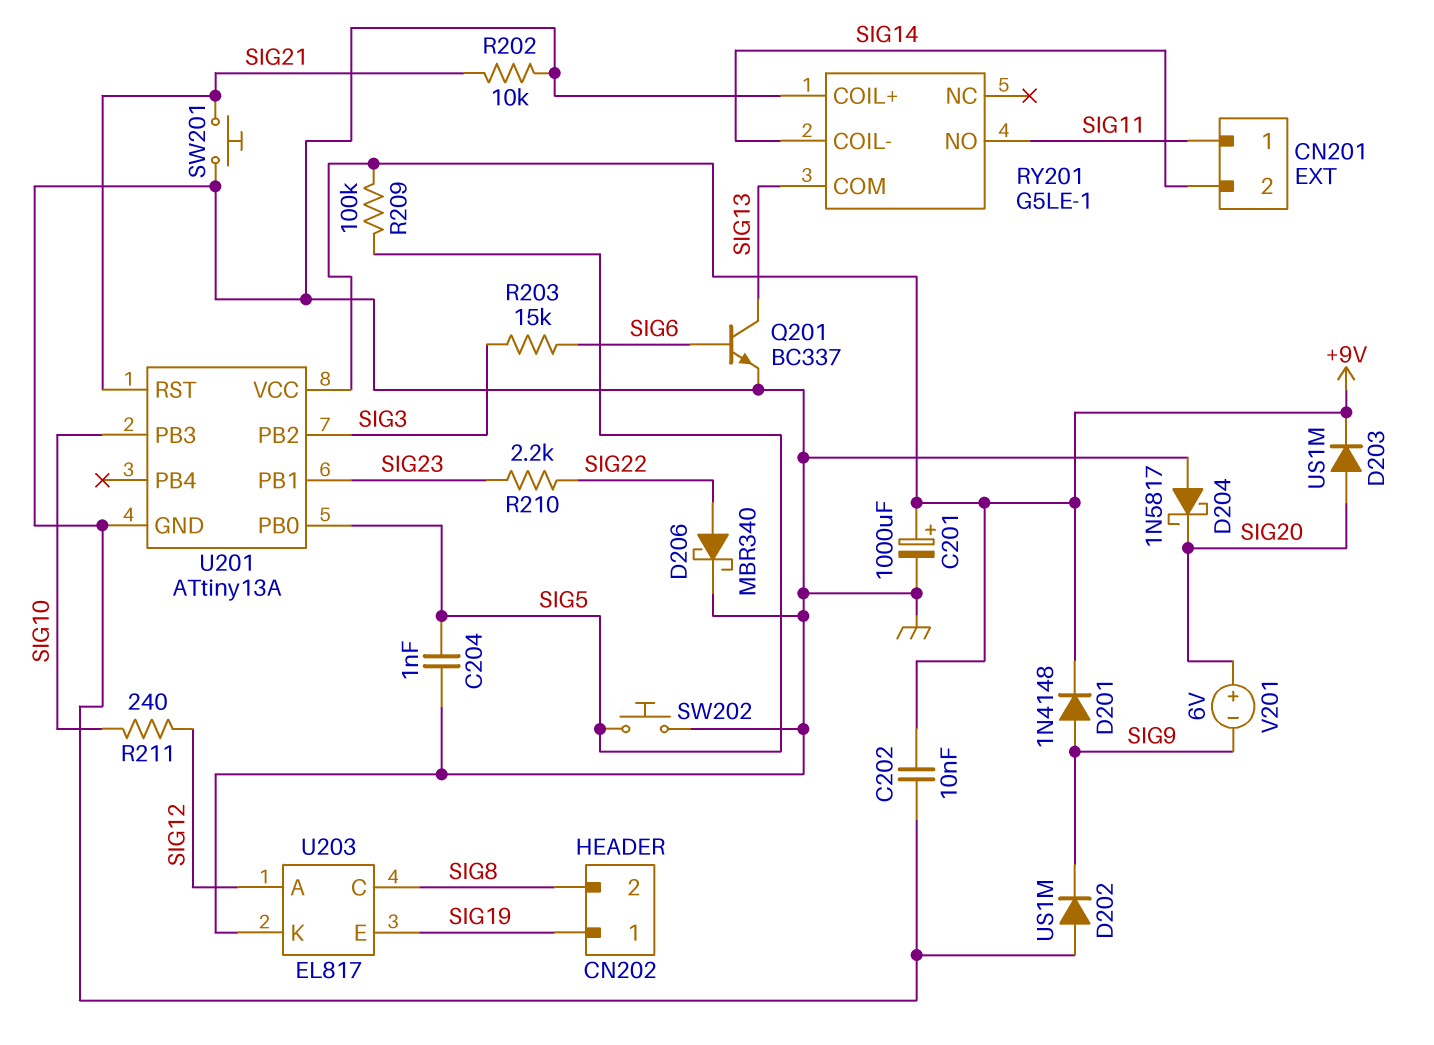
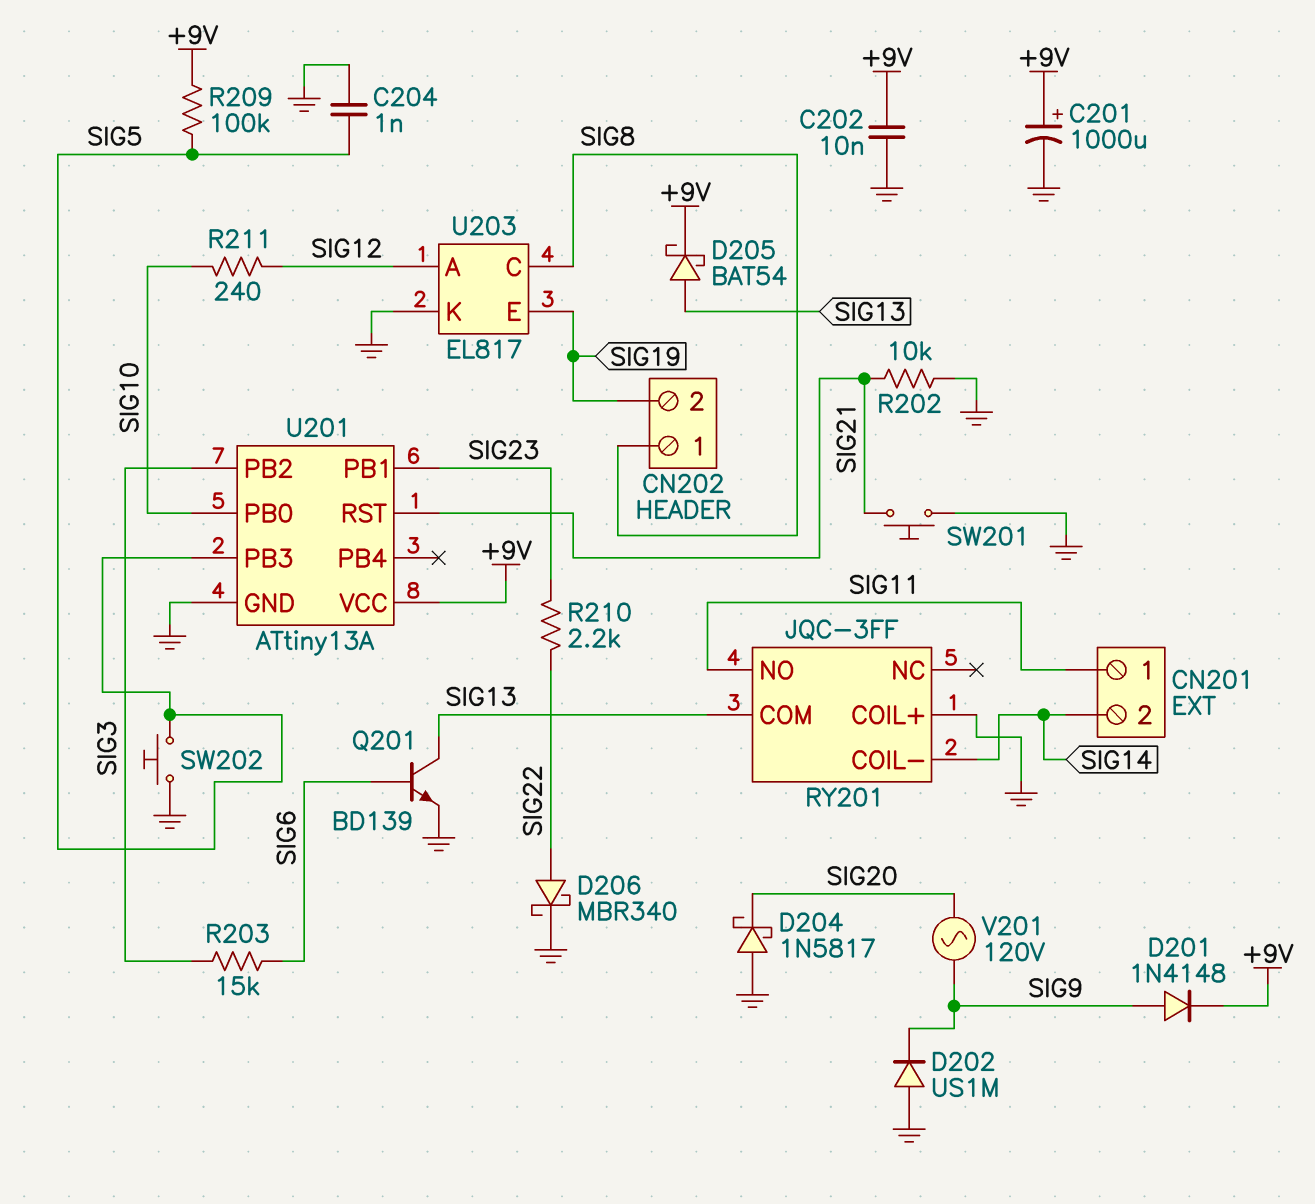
CN202 pin 1: SIG19 -> SIG8
CN202 pin 2: SIG8 -> SIG19
D203: diode US1M (A SIG20, K +9V) -> none
D205: none -> schottky BAT54 (A SIG13, K +9V)
Q201: NPN BC337 (B SIG6, C SIG13, E GND) -> NPN BD139 (B SIG6, C SIG13, E GND)
RY201: G5LE-1 -> JQC-3FF
U201 pin PB0: SIG5 -> SIG10
U201 pin PB3: SIG10 -> SIG5
V201: 6V (plus SIG20, minus SIG9) -> AC 120V (SIG9, SIG20)

